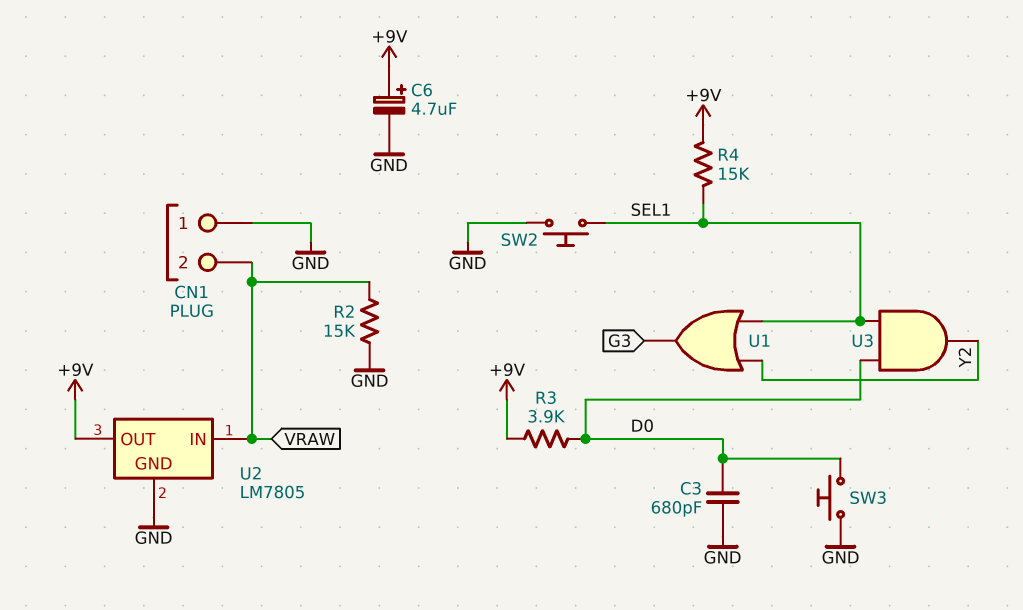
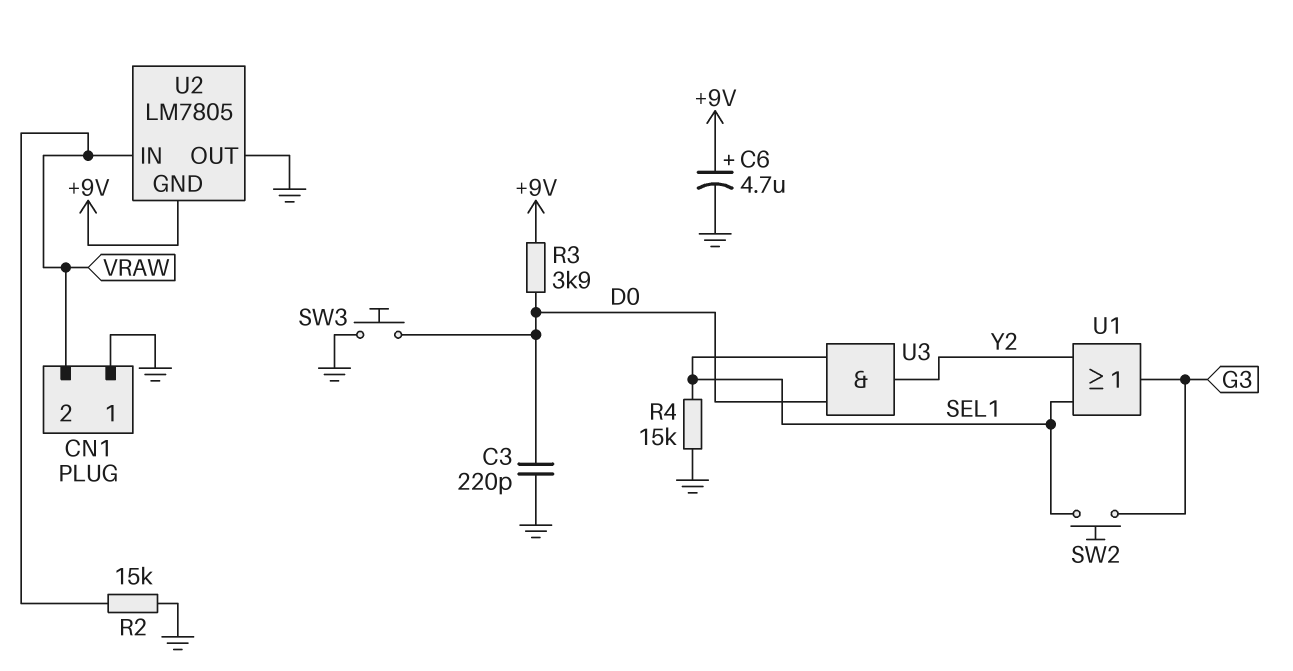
C3: 680pF (D0, GND) -> 220pF (D0, GND)
R4: 15k (+9V, SEL1) -> 15k (GND, SEL1)
SW2: button (GND, SEL1) -> button (G3, SEL1)
U2 pin GND: GND -> +9V
U2 pin OUT: +9V -> GND

